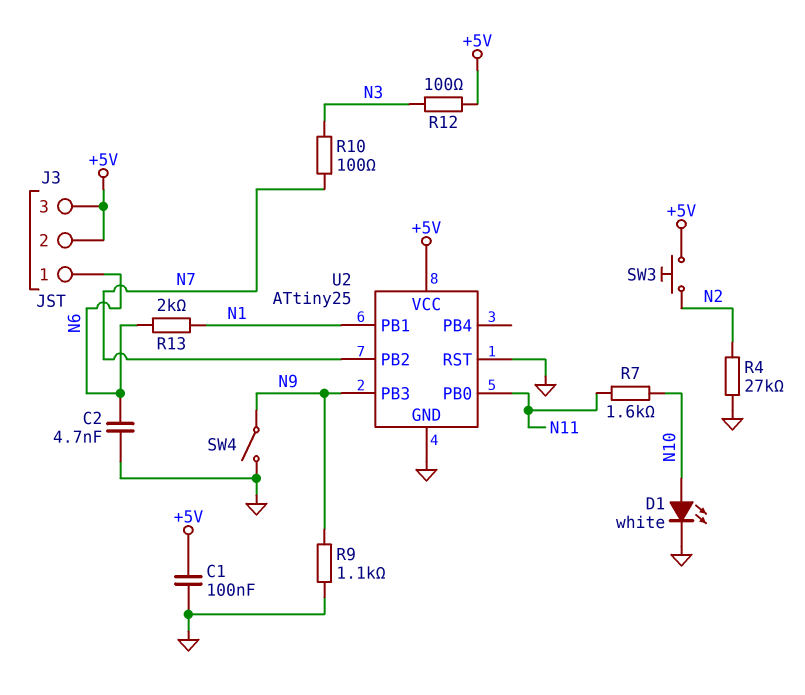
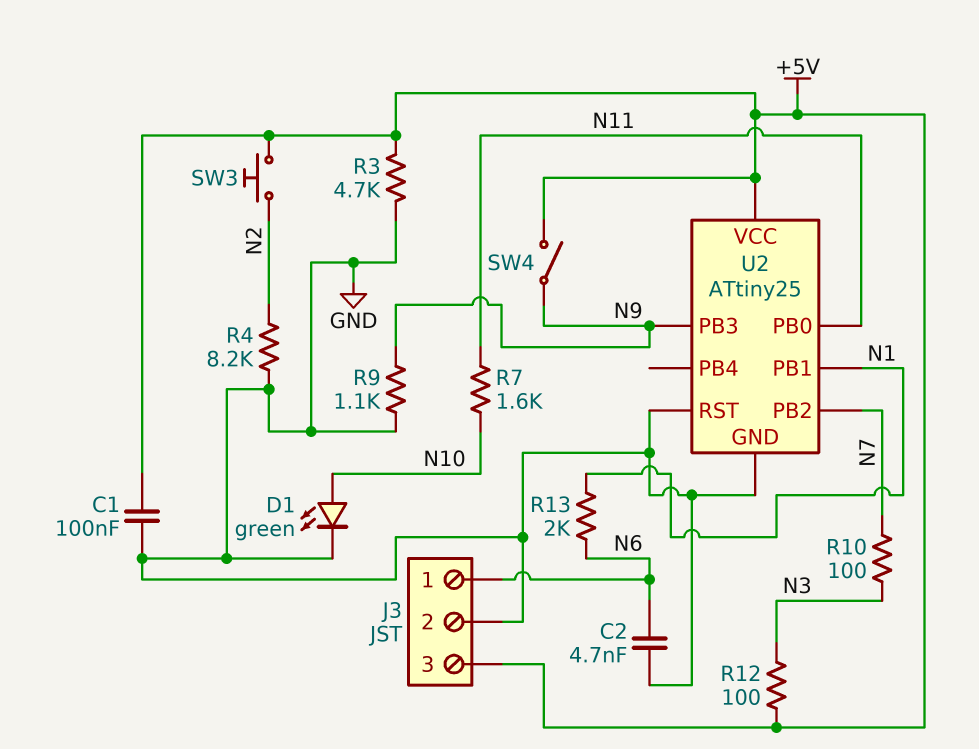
D1: LED white (A N10, K GND) -> LED green (A N10, K GND)
J3 pin 2: +5V -> GND
R3: none -> 4.7k (+5V, GND)
R4: 27k (GND, N2) -> 8.2k (GND, N2)
SW4: switch (GND, N9) -> switch (+5V, N9)

